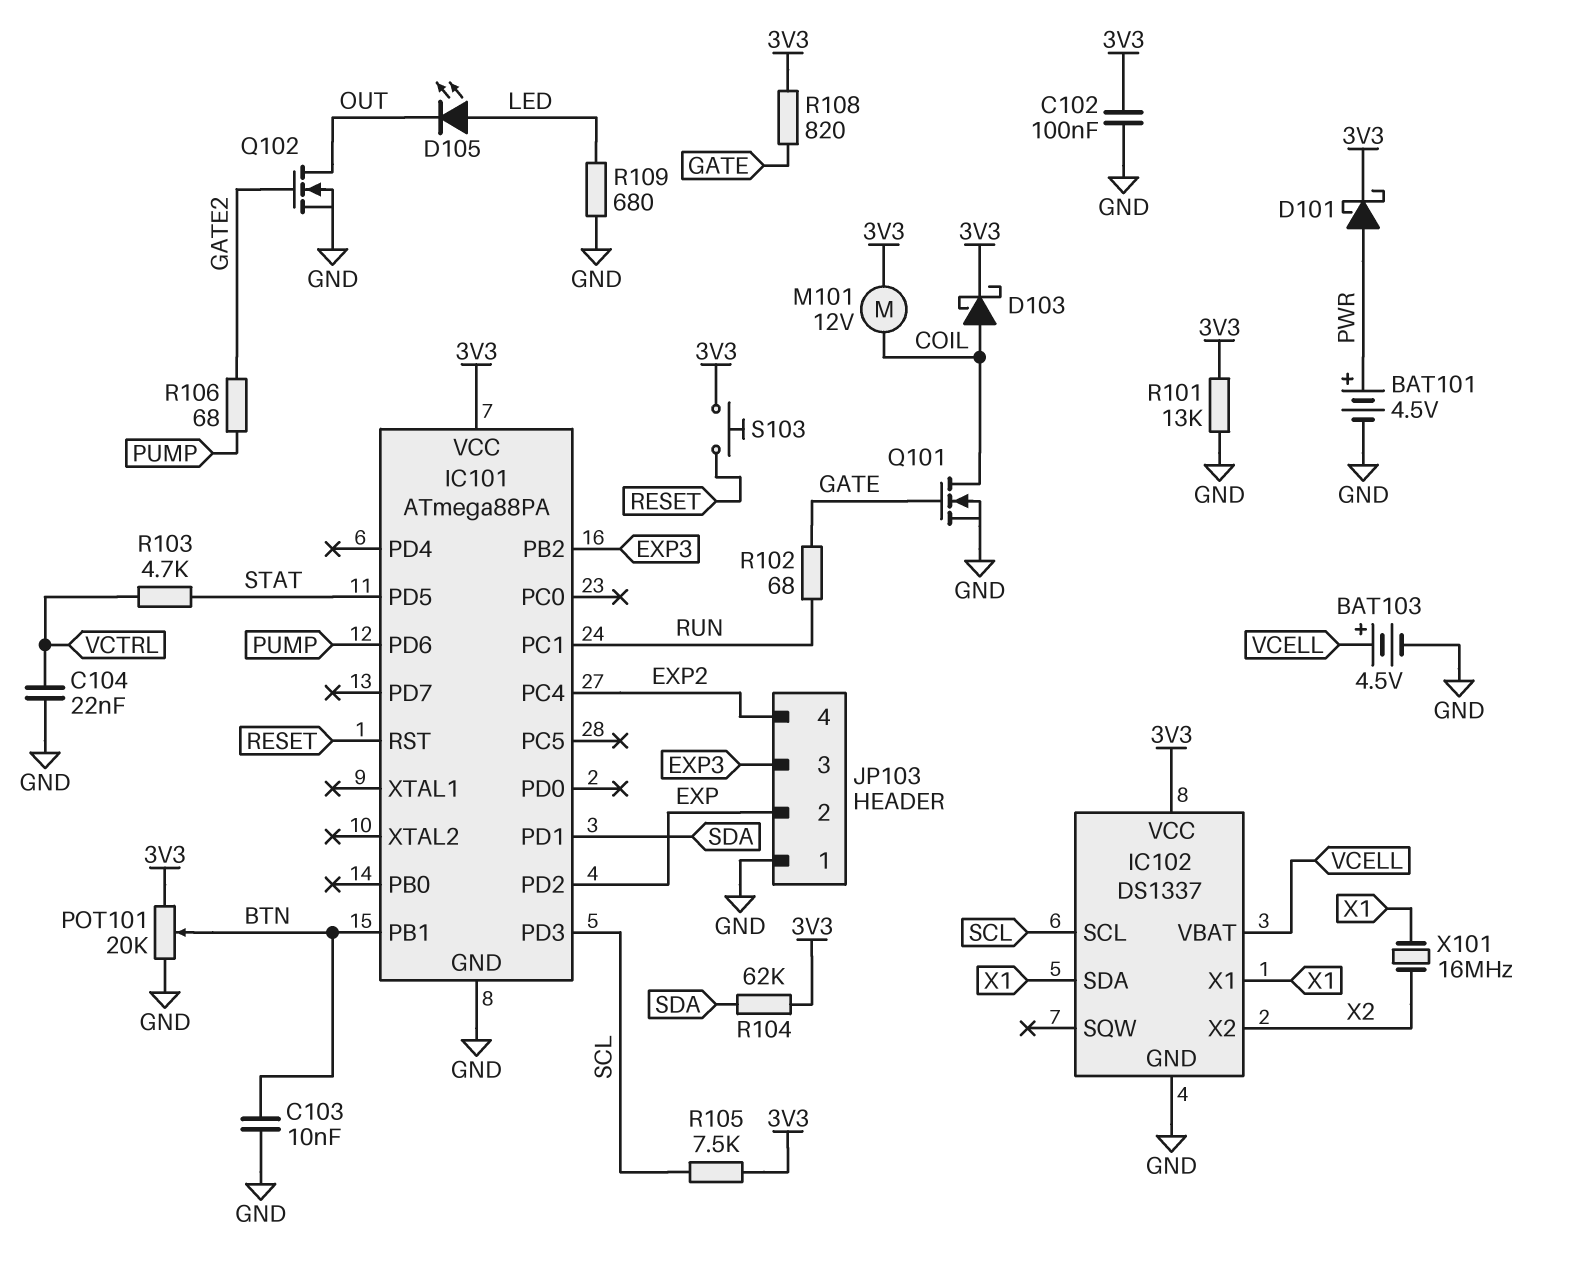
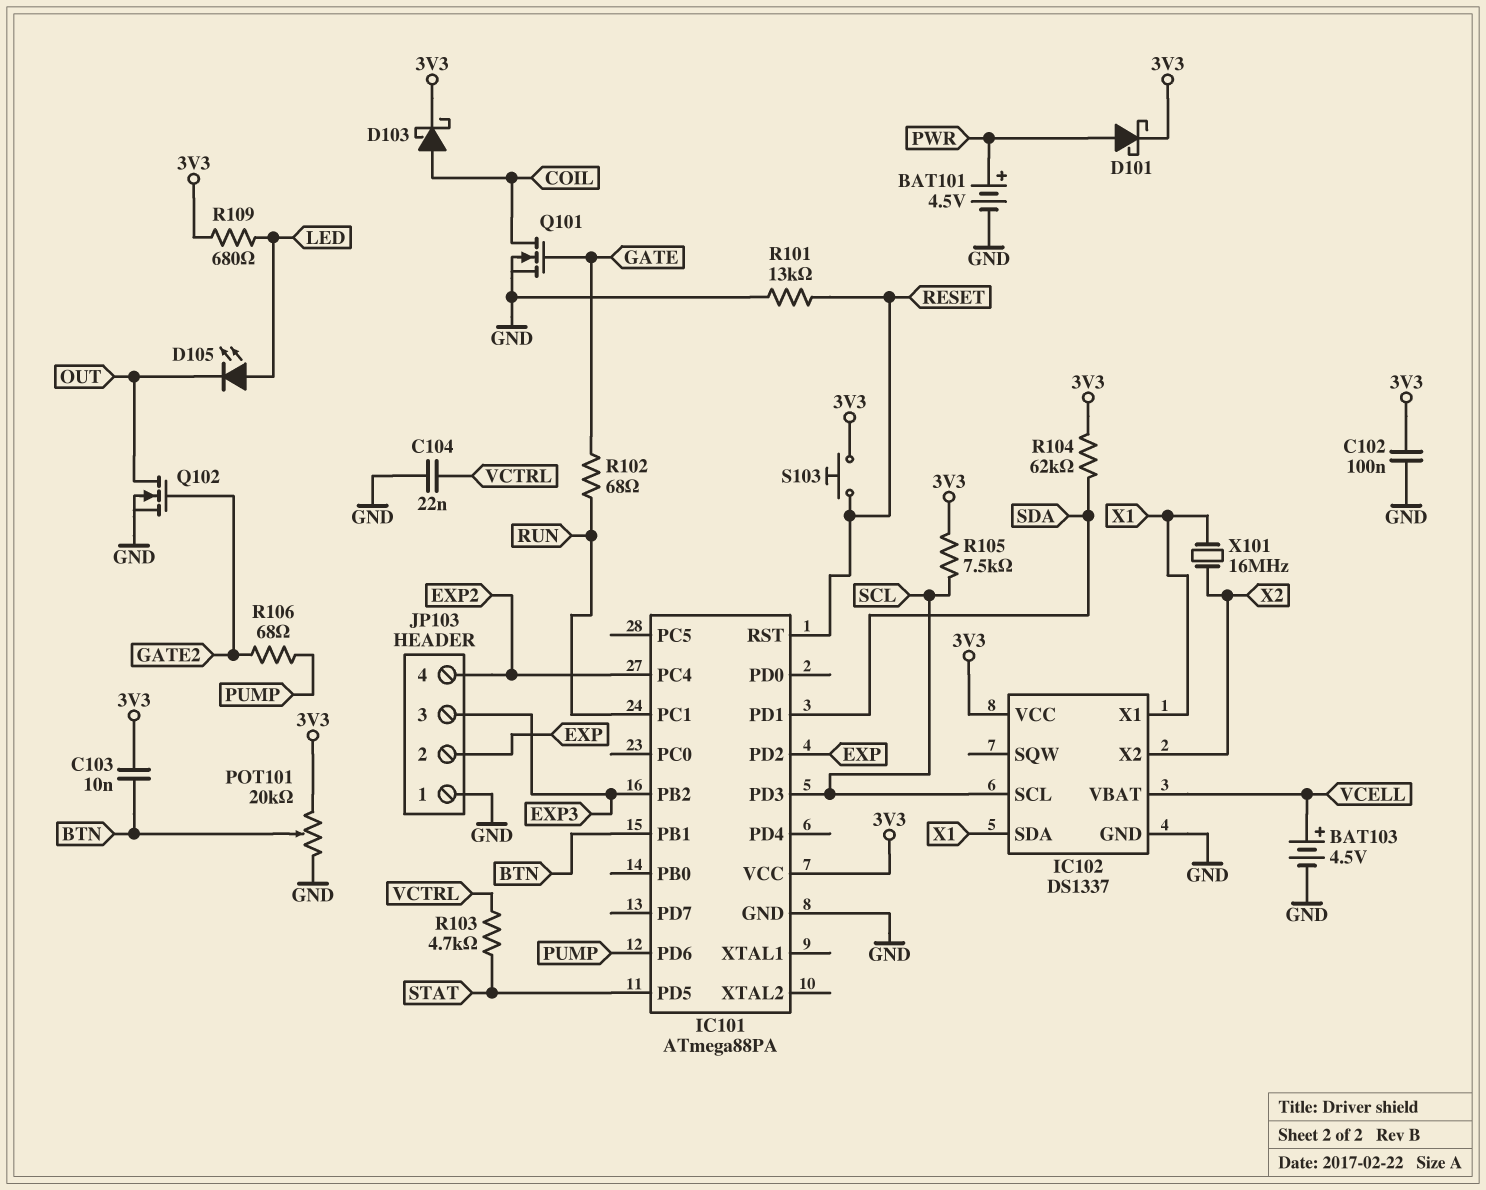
C103: 10nF (BTN, GND) -> 10nF (3V3, BTN)
M101: motor 12V (3V3, COIL) -> none
R101: 13k (3V3, GND) -> 13k (GND, RESET)
R108: 820 (3V3, GATE) -> none
R109: 680 (GND, LED) -> 680 (3V3, LED)

